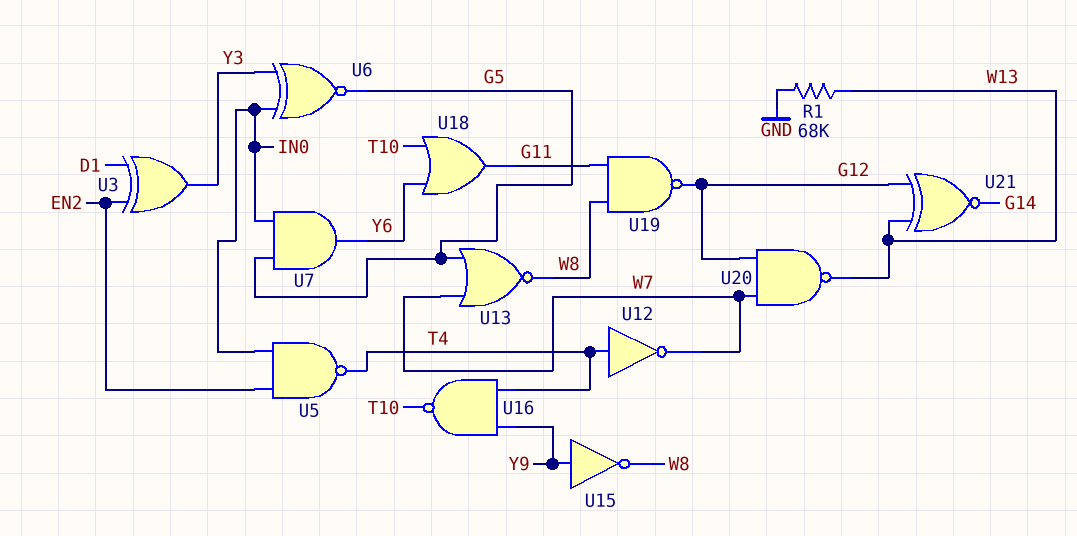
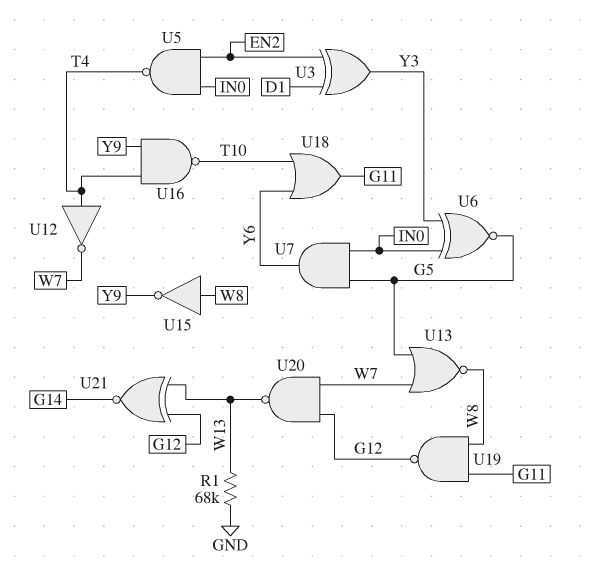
U15: NOT (in Y9, out W8) -> NOT (in W8, out Y9)

